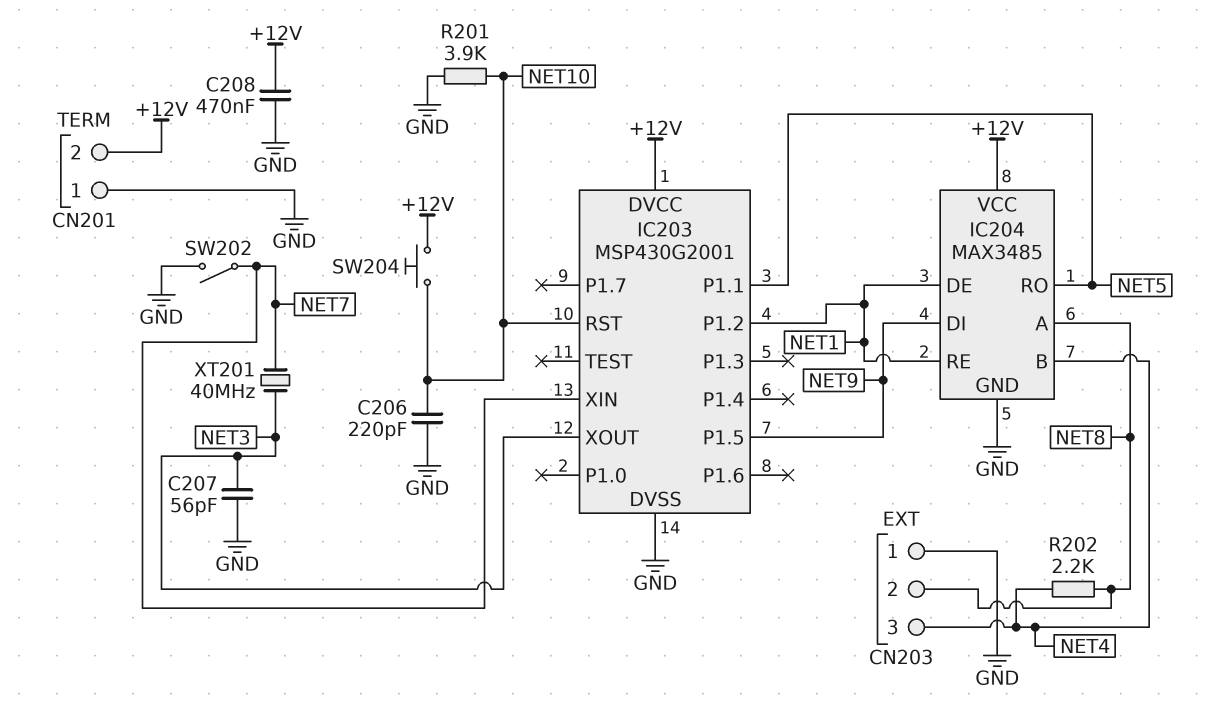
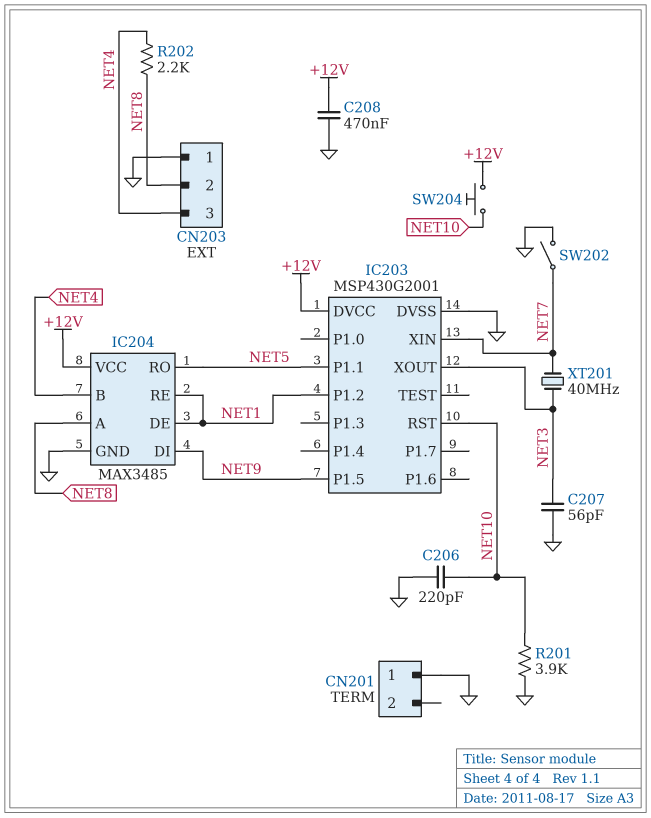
CN201 pin 2: +12V -> none

